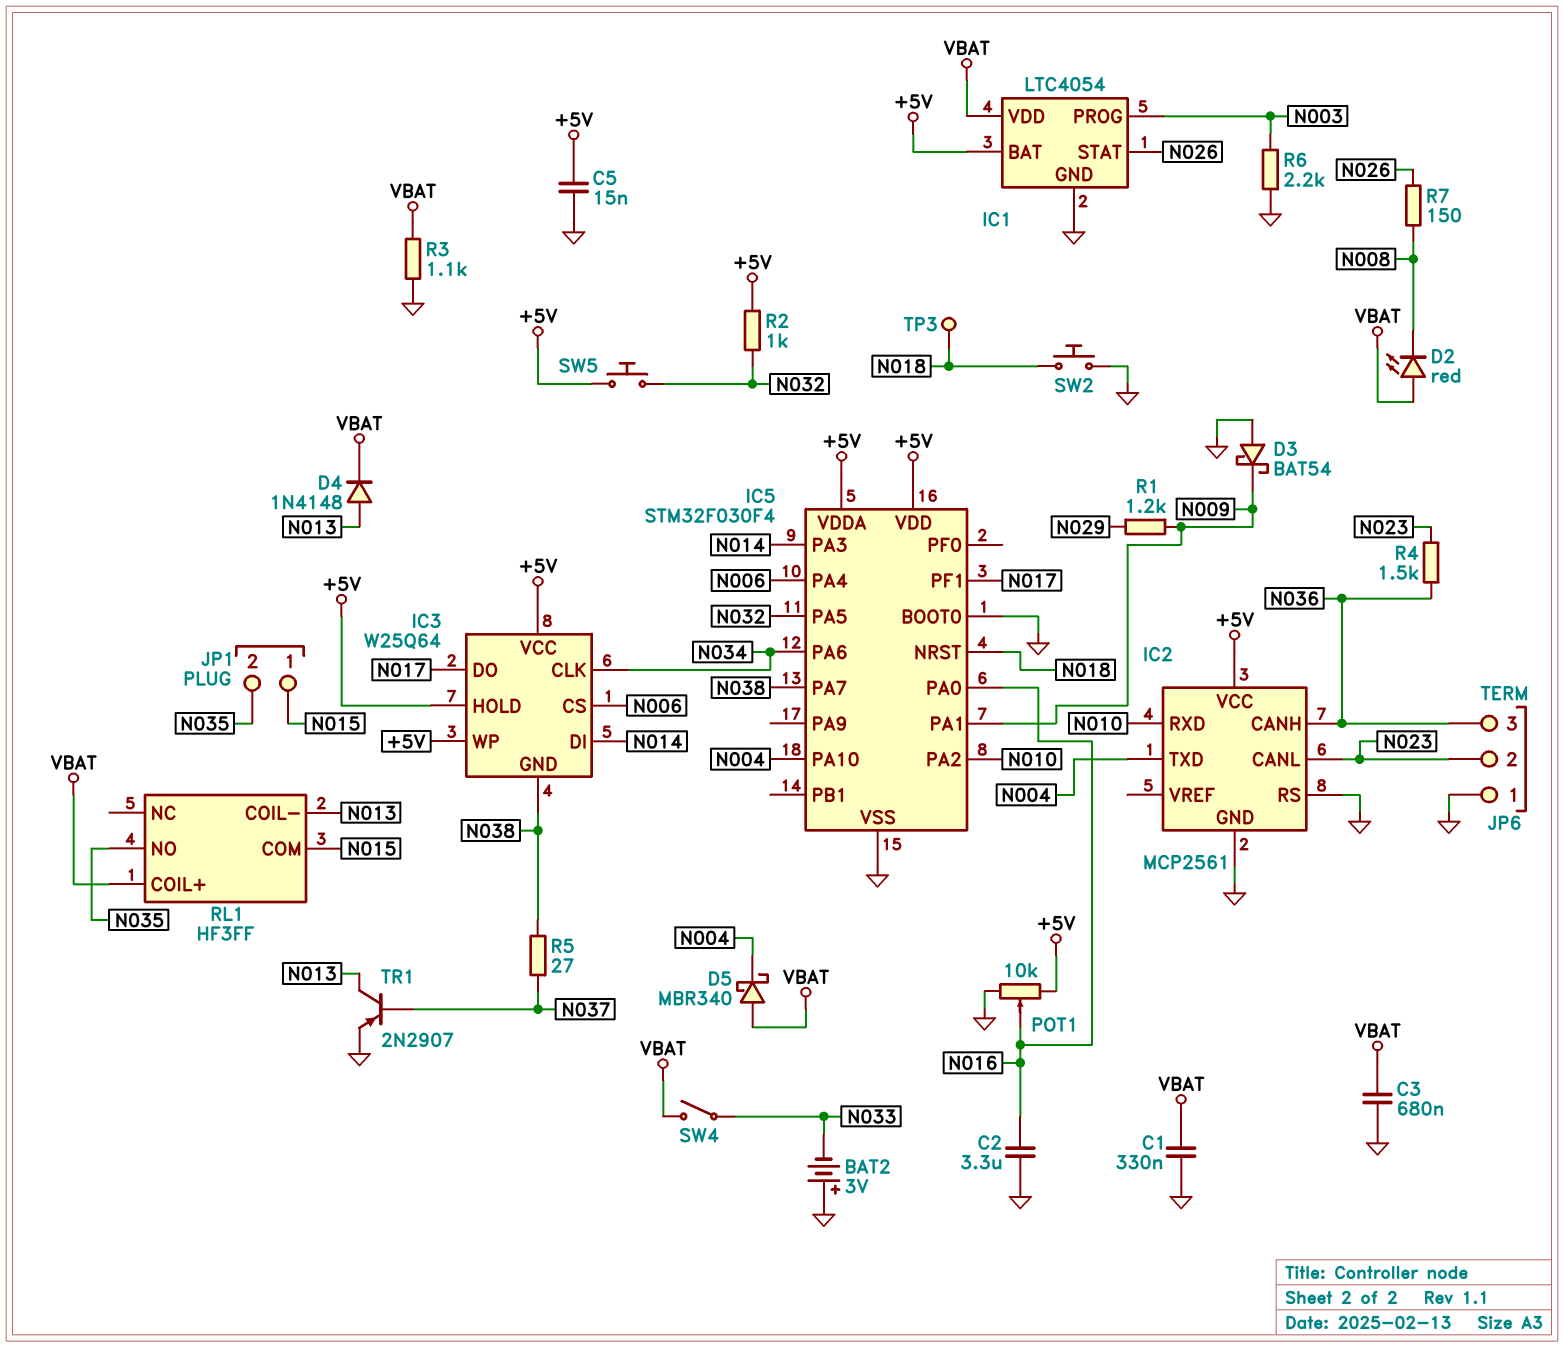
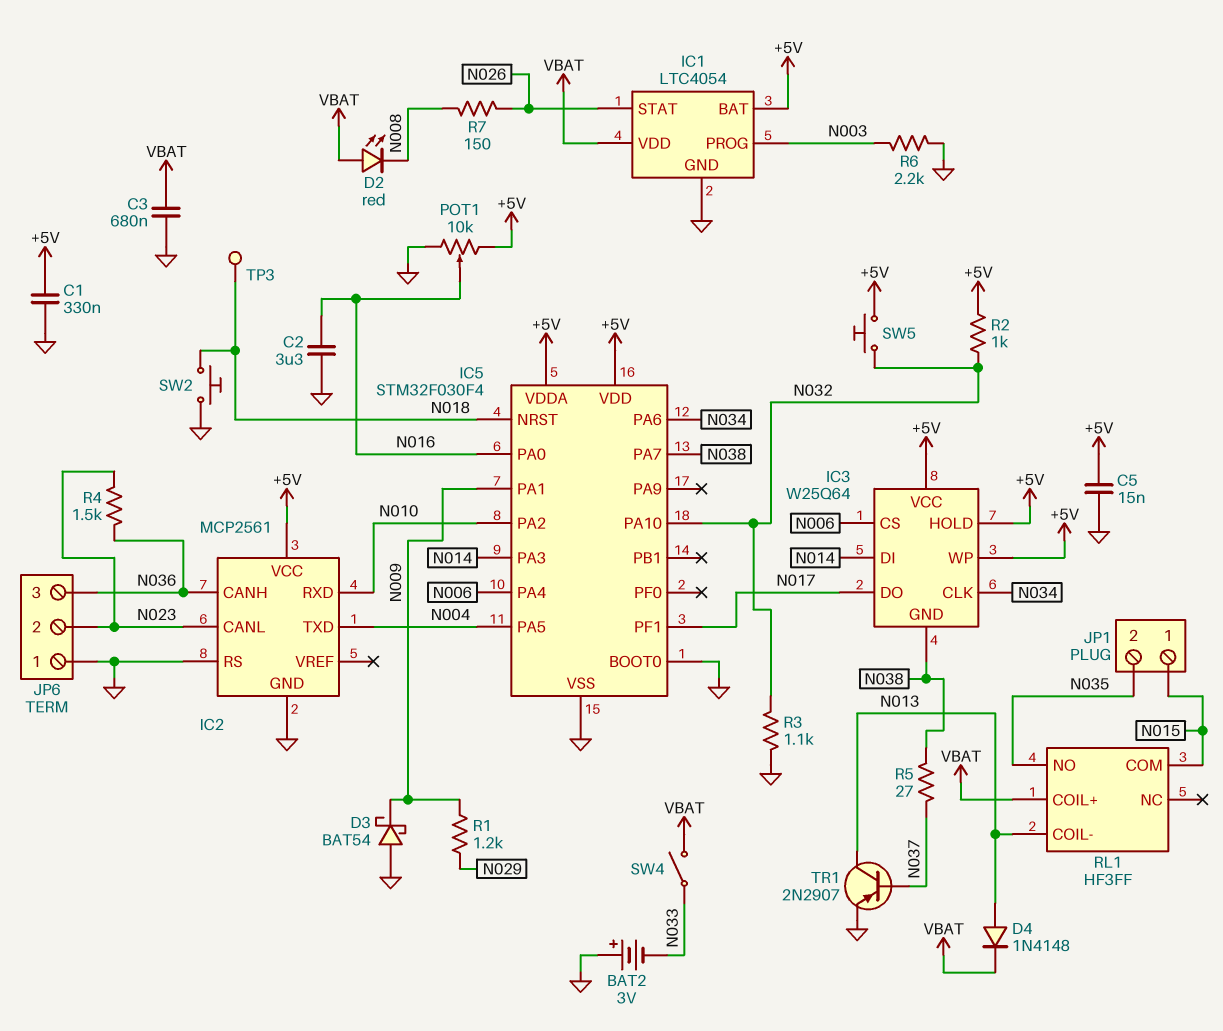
C1: 330nF (GND, VBAT) -> 330nF (+5V, GND)
D5: schottky MBR340 (A VBAT, K N004) -> none
IC5 pin PA5: N032 -> N004
IC5 pin PA10: N004 -> N032
R3: 1.1k (GND, VBAT) -> 1.1k (GND, N032)

